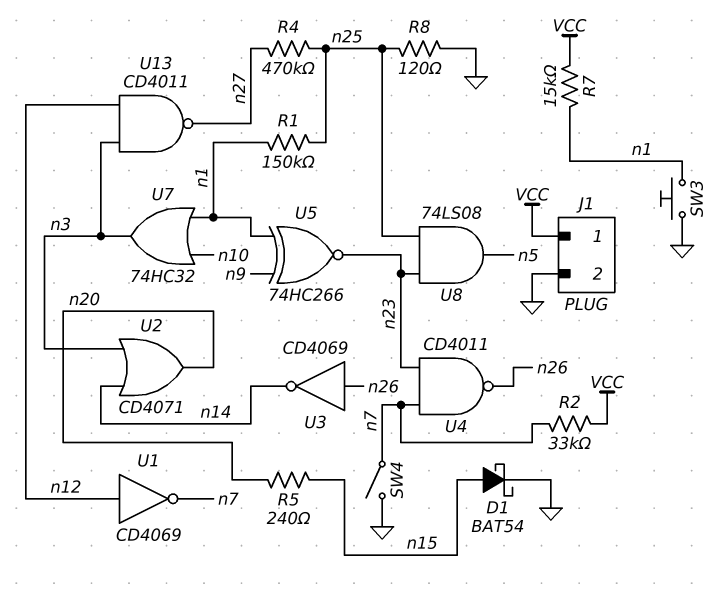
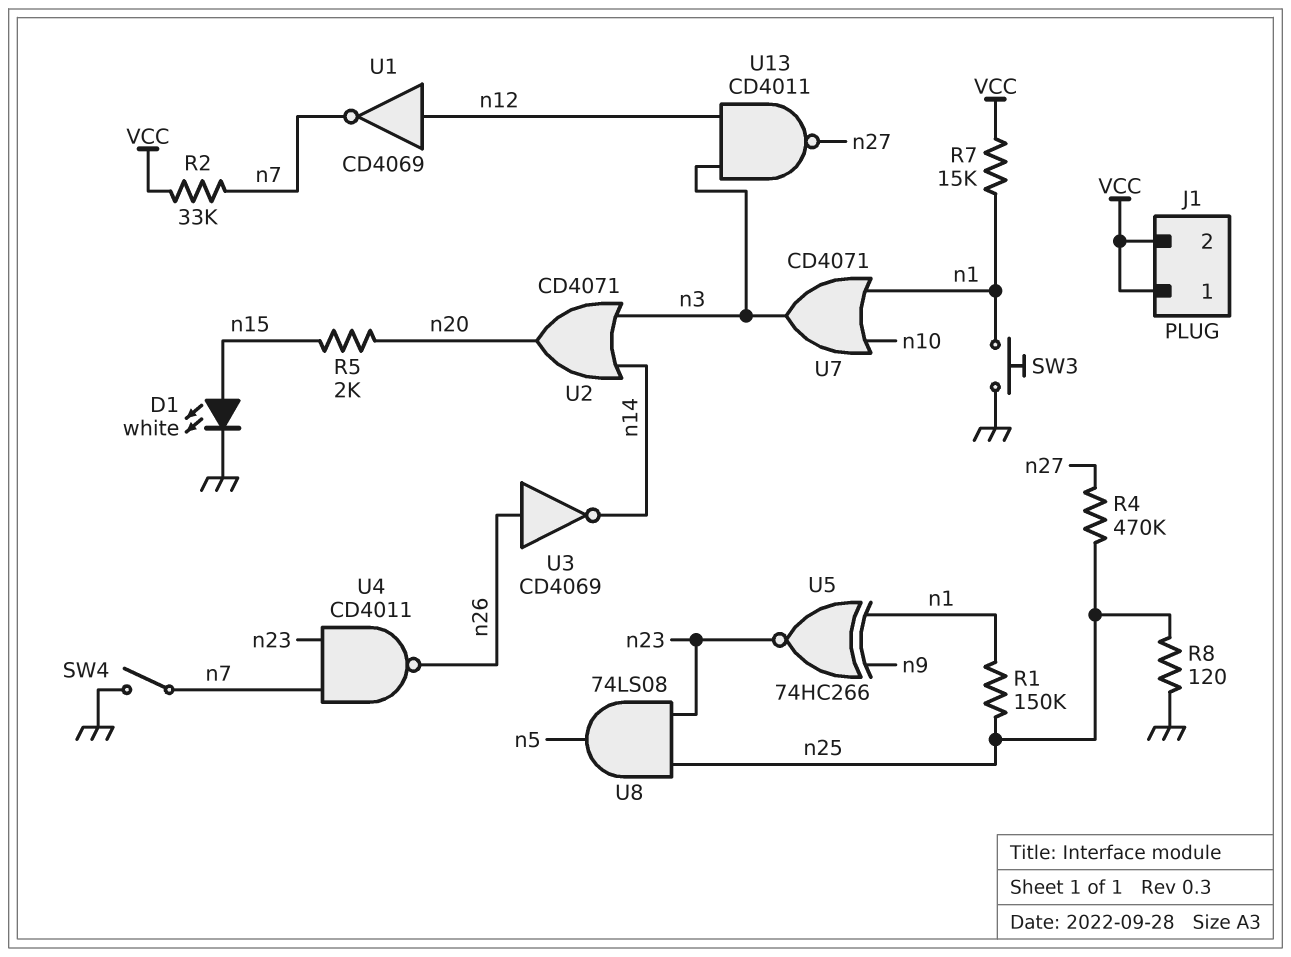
D1: schottky BAT54 (A n15, K GND) -> LED white (A n15, K GND)
J1 pin 2: GND -> VCC
R5: 240 (n15, n20) -> 2k (n15, n20)
U7: OR 74HC32 (in n1, in n10, out n3) -> OR CD4071 (in n1, in n10, out n3)

